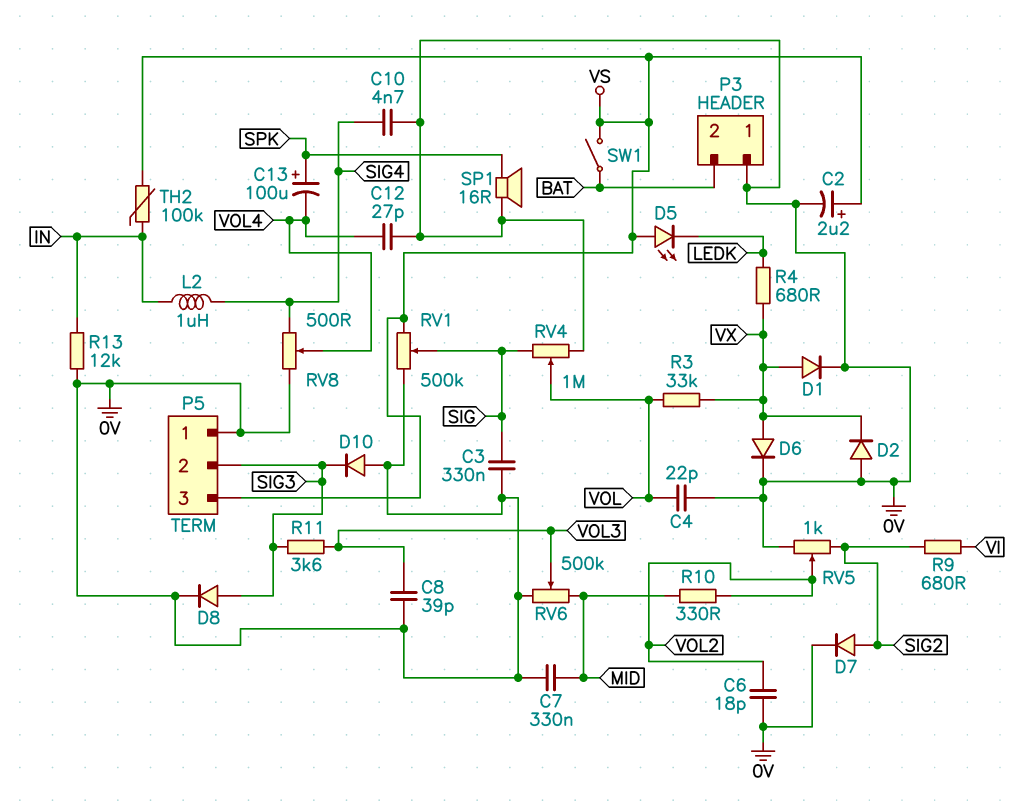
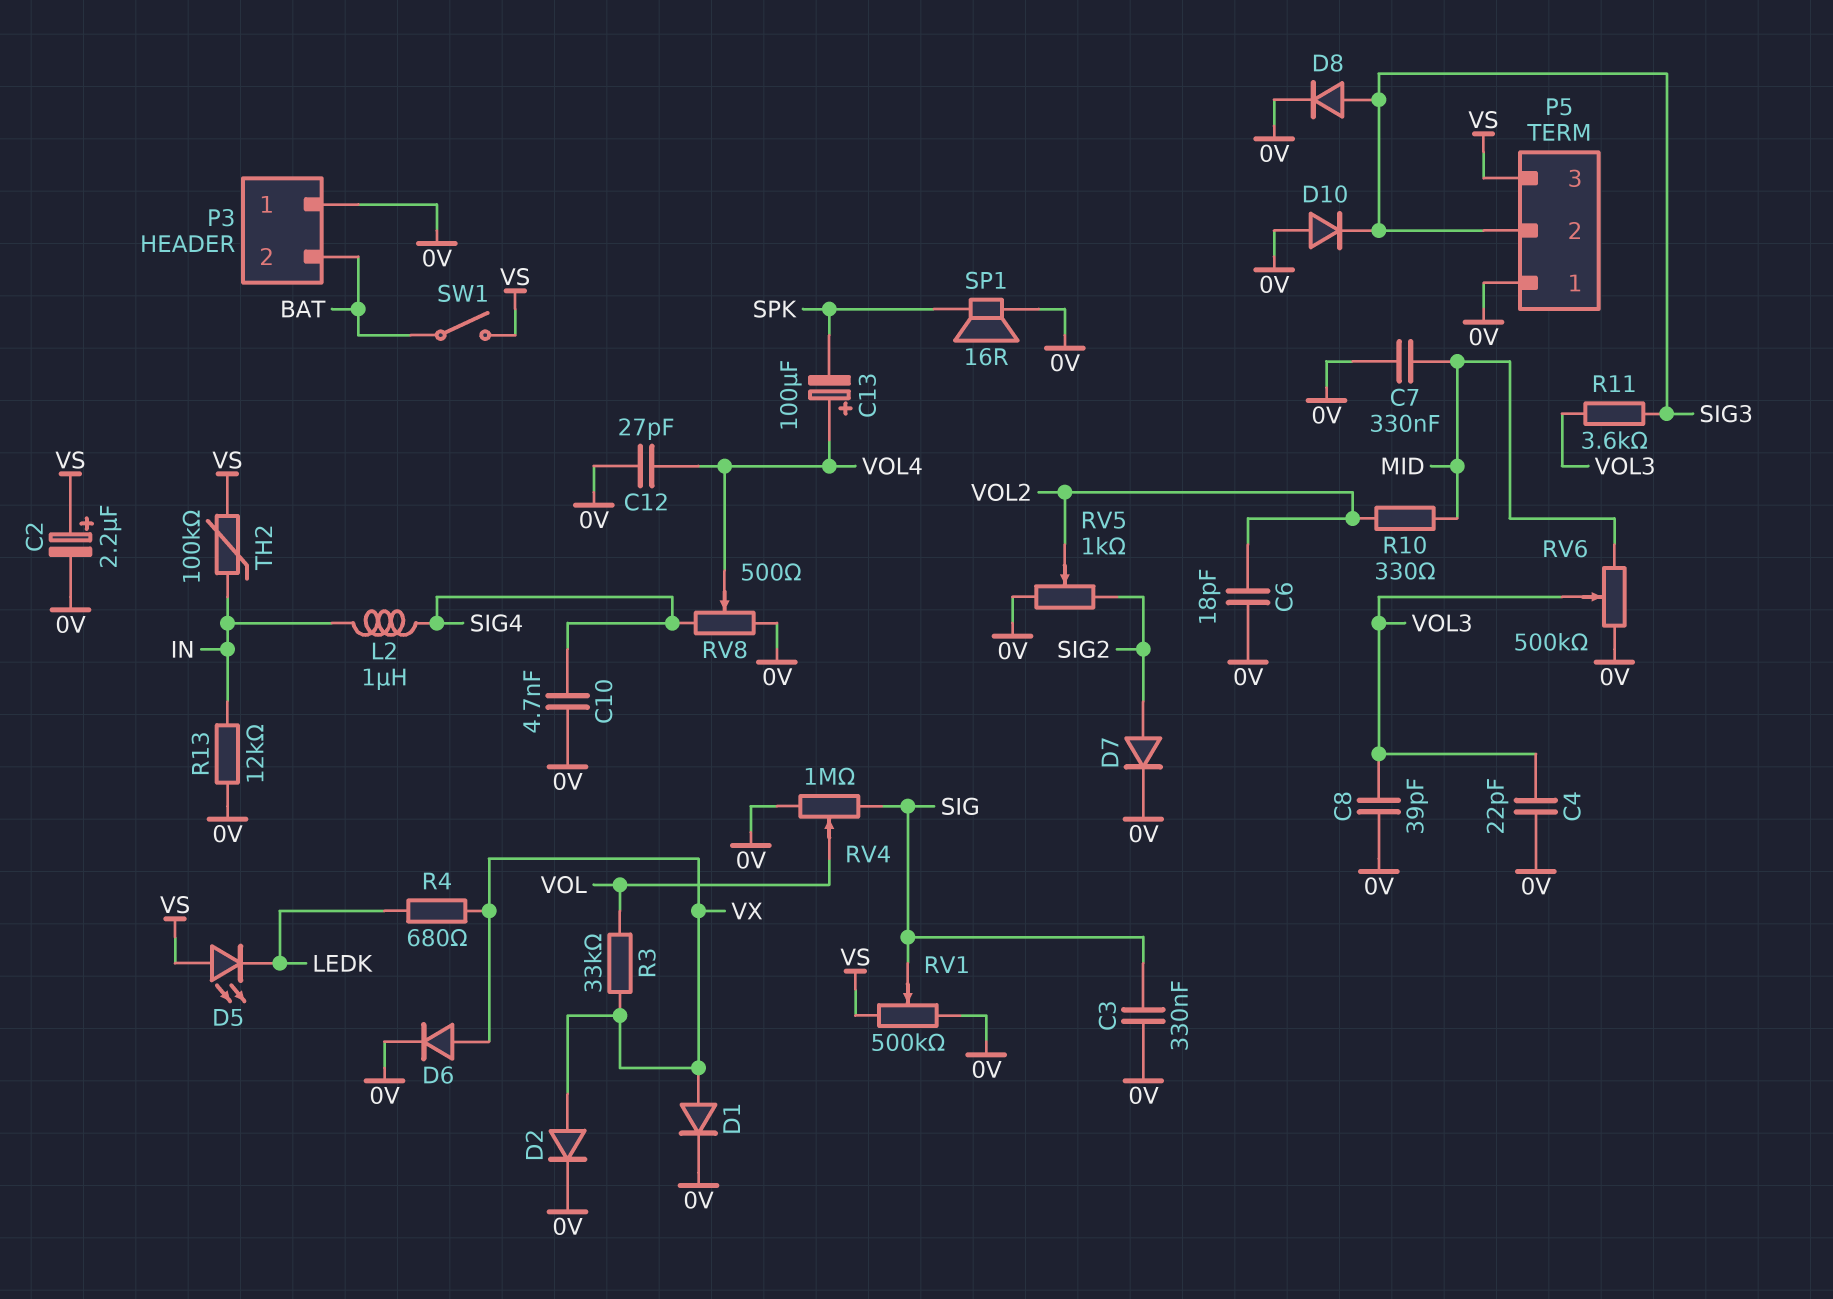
C4: 22pF (0V, VOL) -> 22pF (0V, VOL3)
C13: 100uF (plus SPK, minus VOL4) -> 100uF (plus VOL4, minus SPK)
D2: diode (A 0V, K VX) -> diode (A VX, K 0V)
R9: 680 (SIG2, VI) -> none

